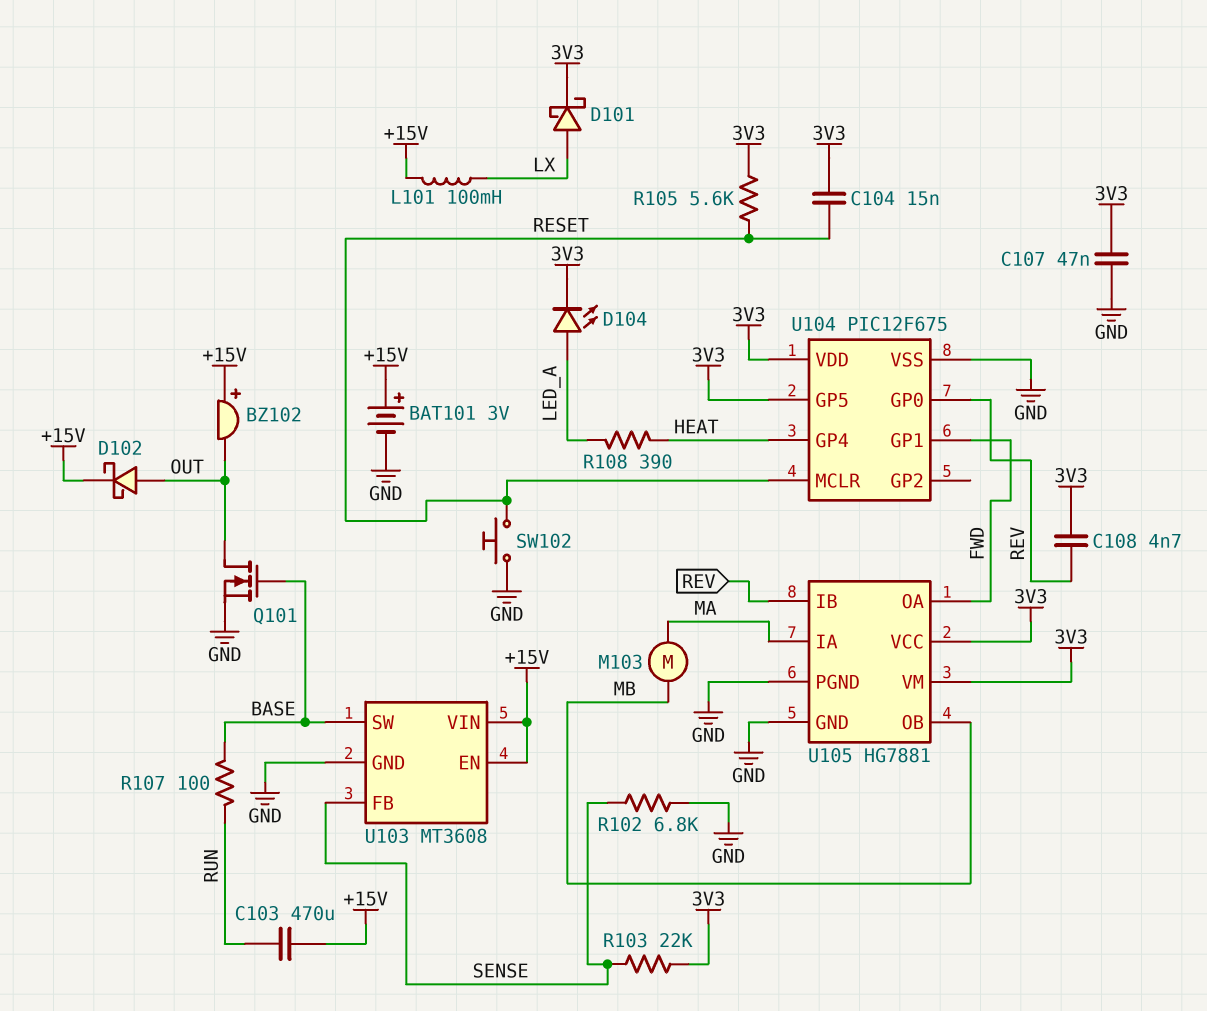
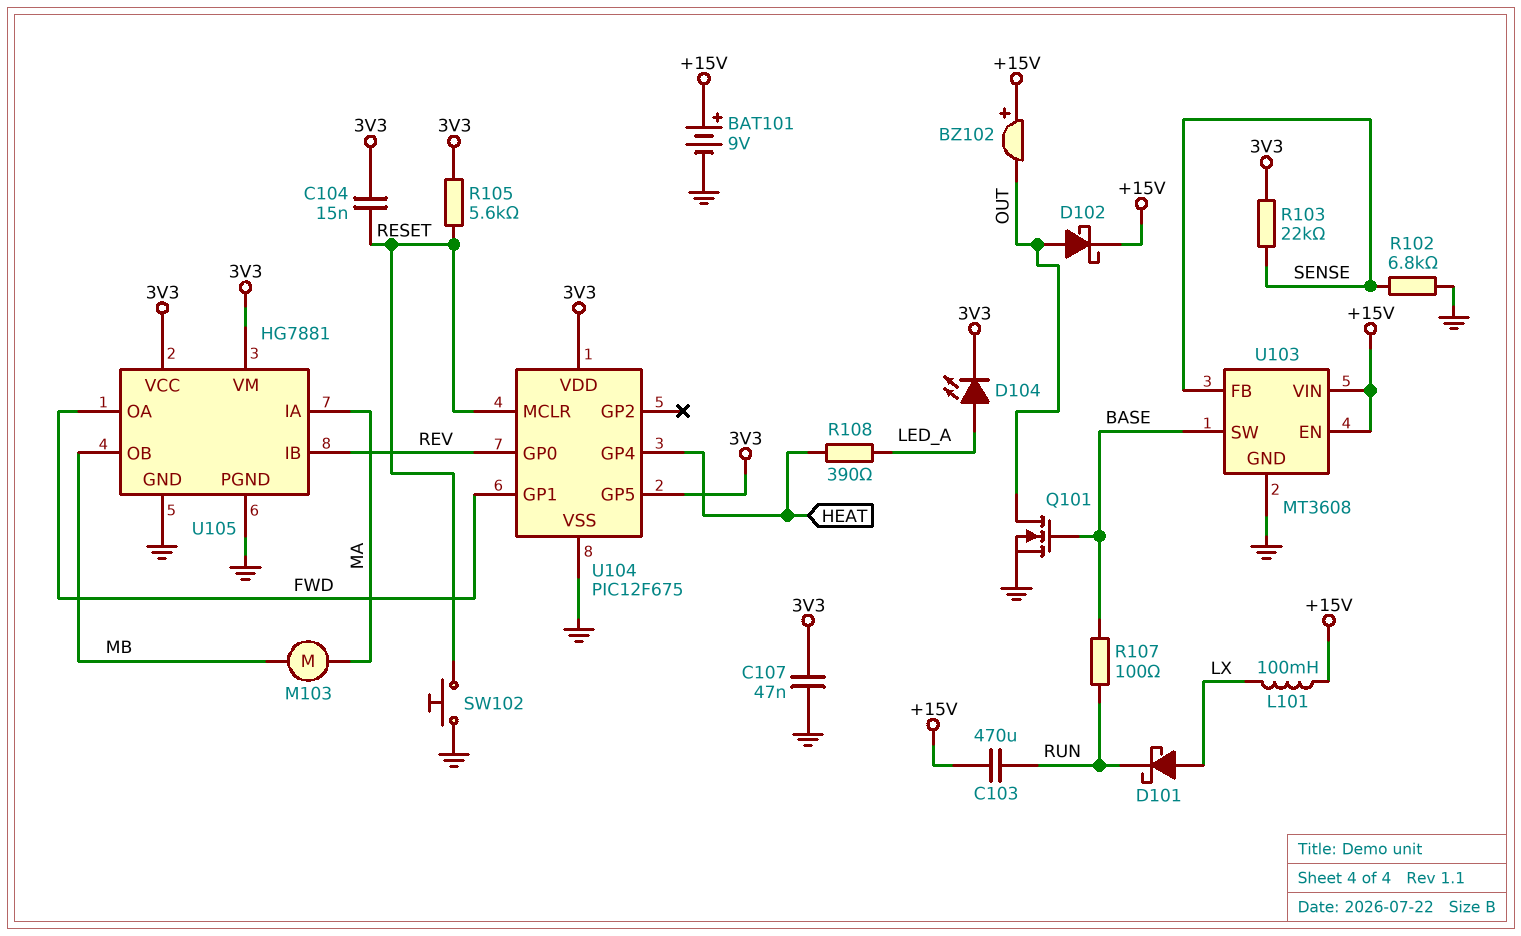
BAT101: 3V (plus +15V, minus GND) -> 9V (plus +15V, minus GND)
C108: 4.7nF (3V3, REV) -> none
D101: schottky (A LX, K 3V3) -> schottky (A LX, K RUN)

